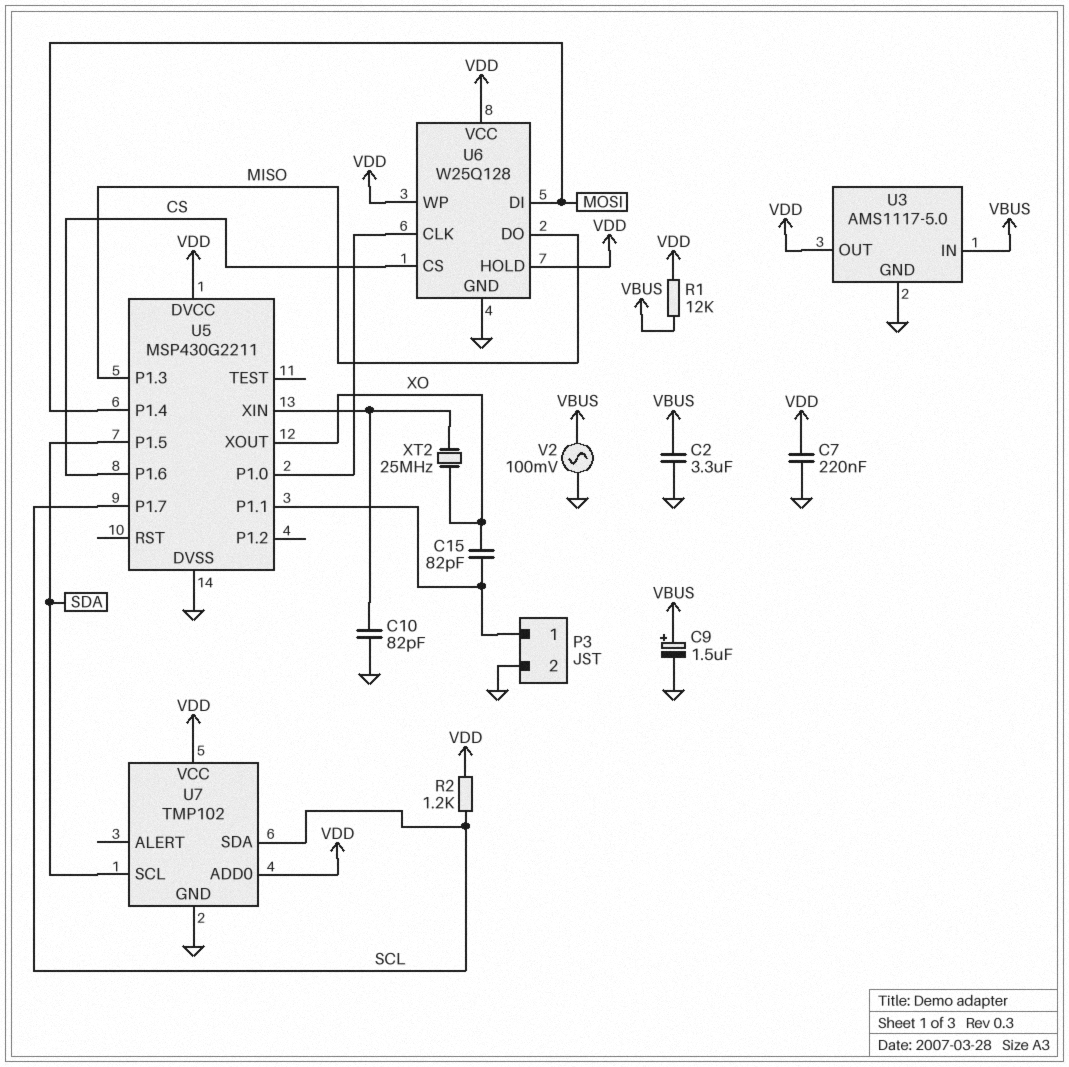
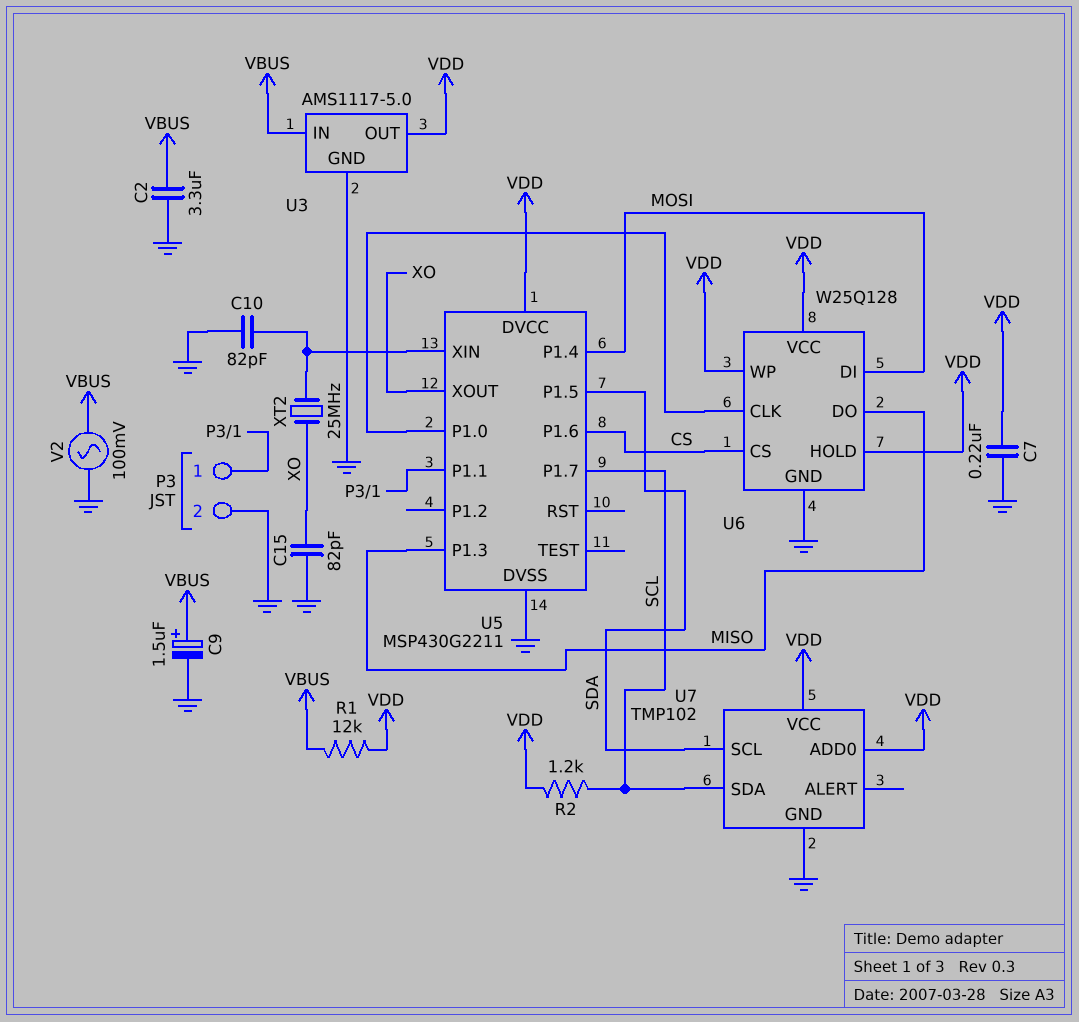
C15: 82pF (P3/1, XO) -> 82pF (GND, XO)

